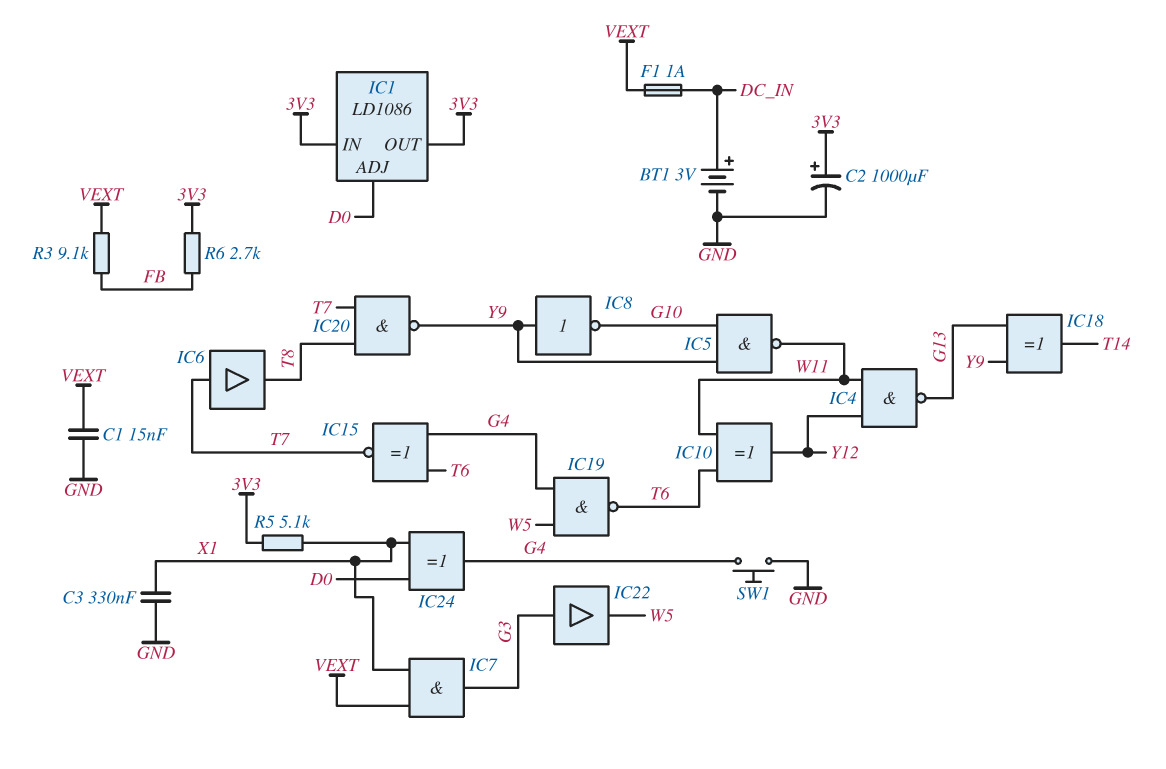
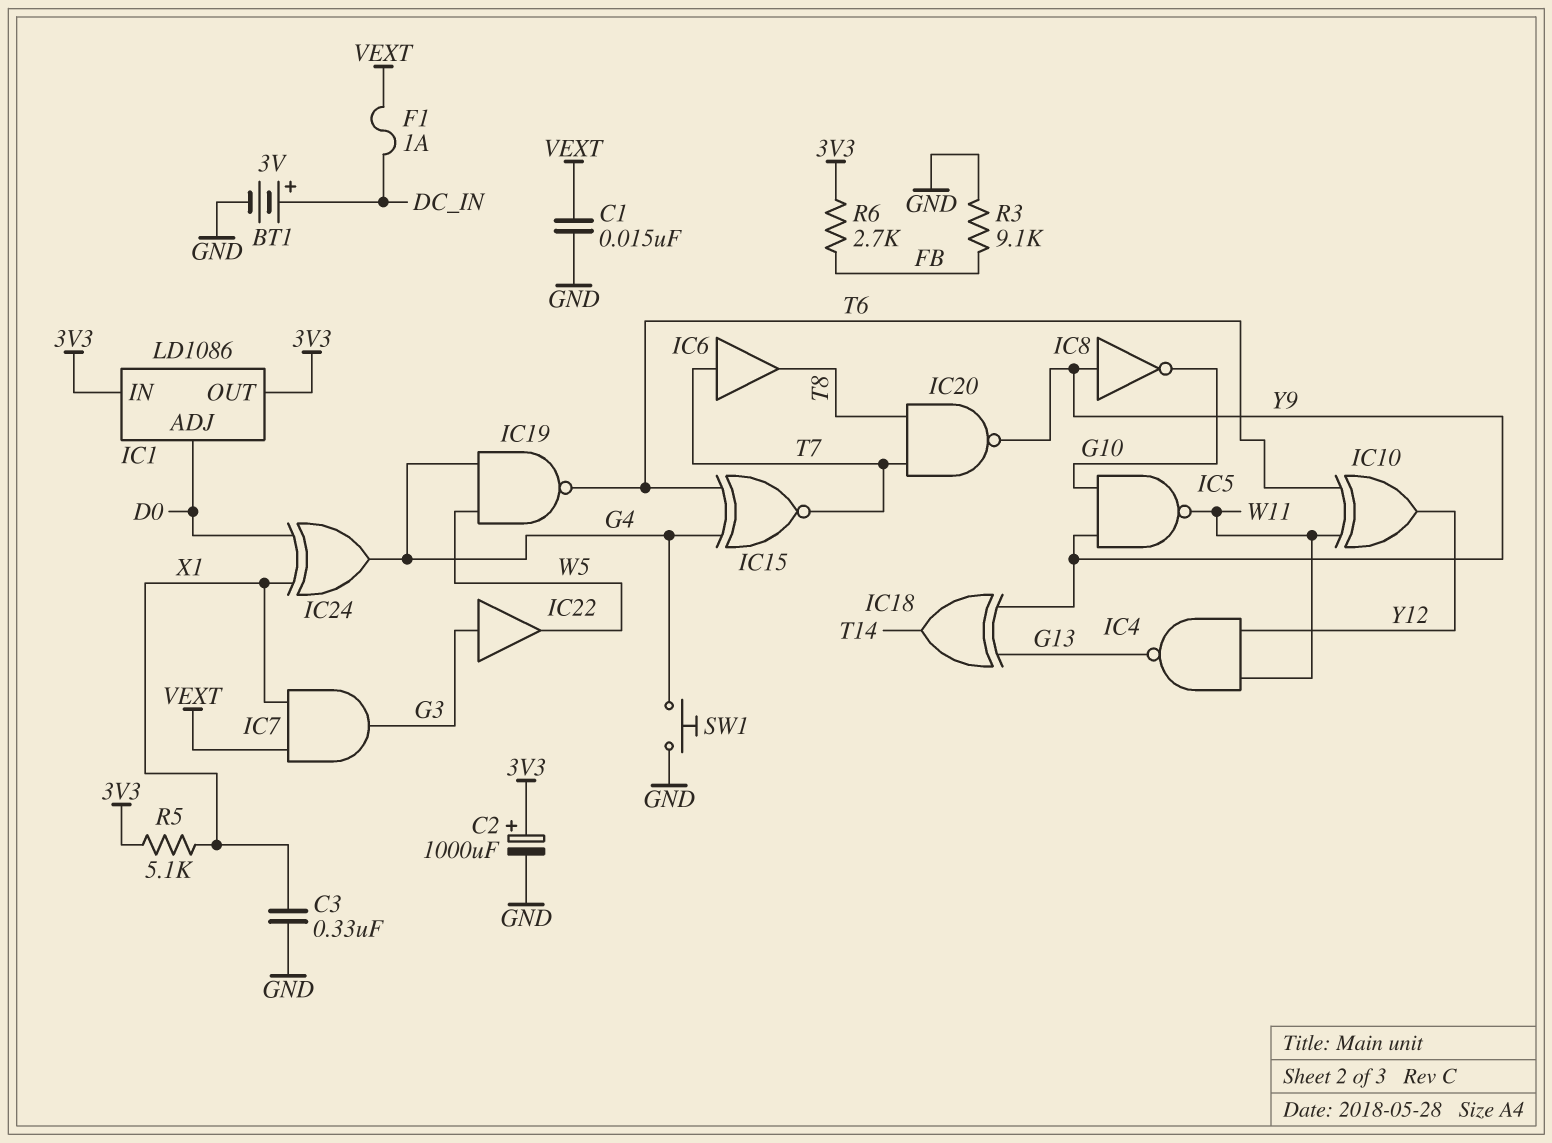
R3: 9.1k (FB, VEXT) -> 9.1k (FB, GND)

